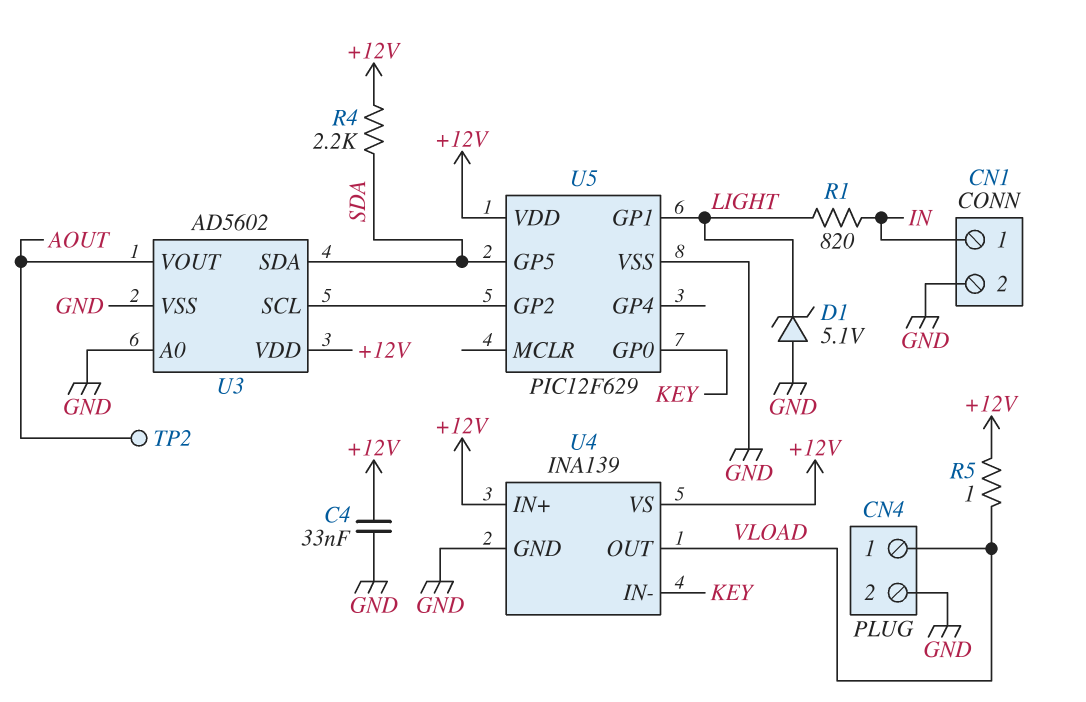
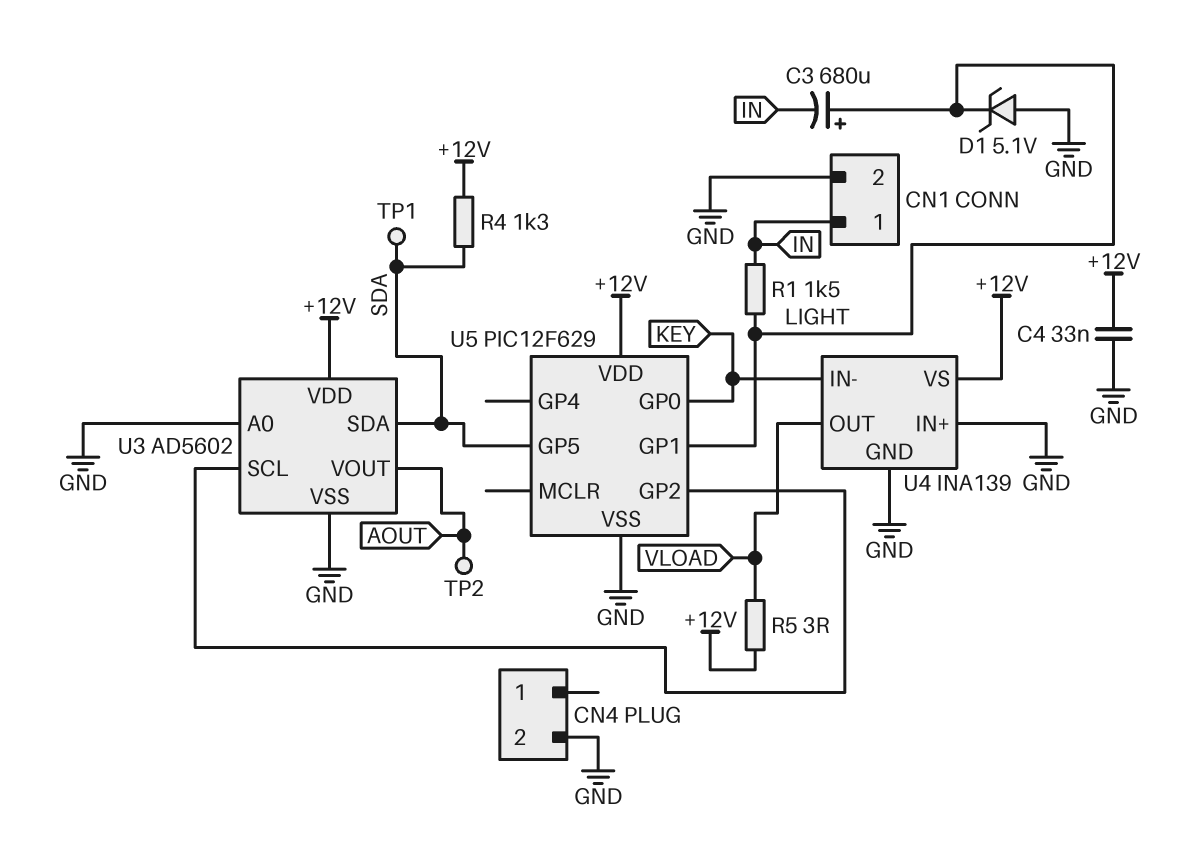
C3: none -> 680uF (plus LIGHT, minus IN)
CN4 pin 1: VLOAD -> none
R1: 820 (IN, LIGHT) -> 1.5k (IN, LIGHT)
R4: 2.2k (+12V, SDA) -> 1.3k (+12V, SDA)
R5: 1 (+12V, VLOAD) -> 3 (+12V, VLOAD)
TP1: none -> test point (SDA)
U4 pin IN+: +12V -> GND

